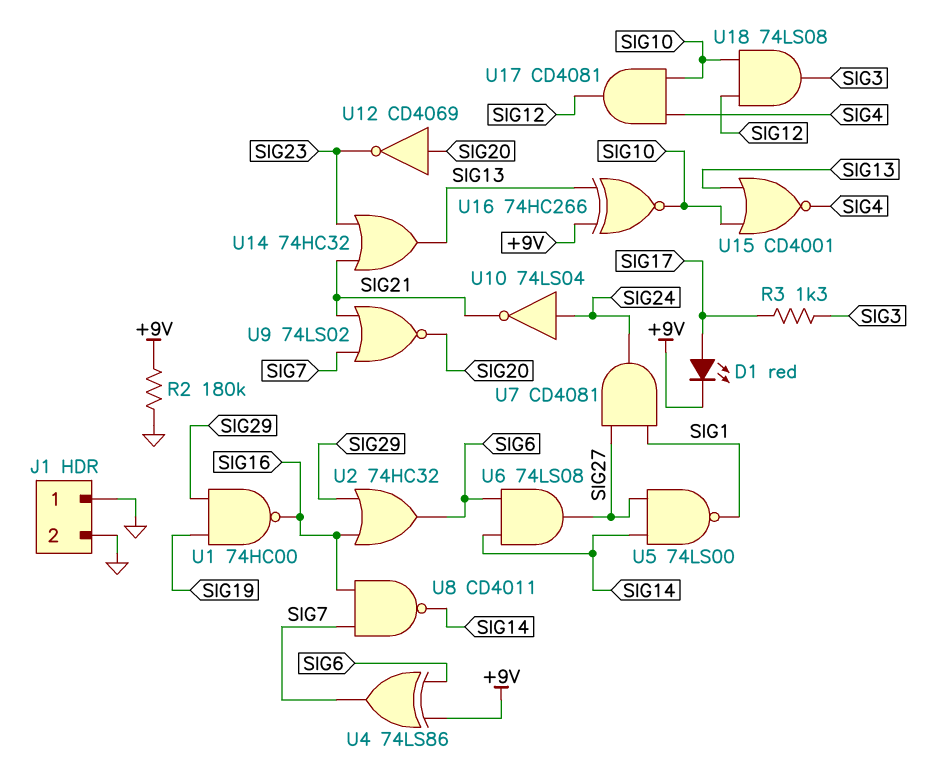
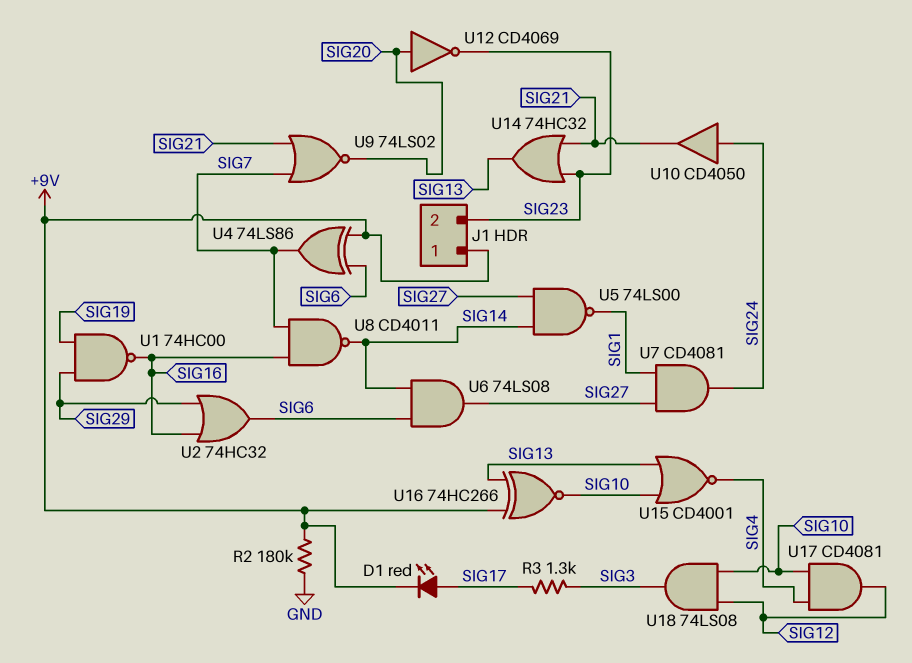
J1 pin 1: GND -> +9V
J1 pin 2: GND -> SIG23
U10: NOT 74LS04 (in SIG24, out SIG21) -> buffer CD4050 (in SIG24, out SIG21)

